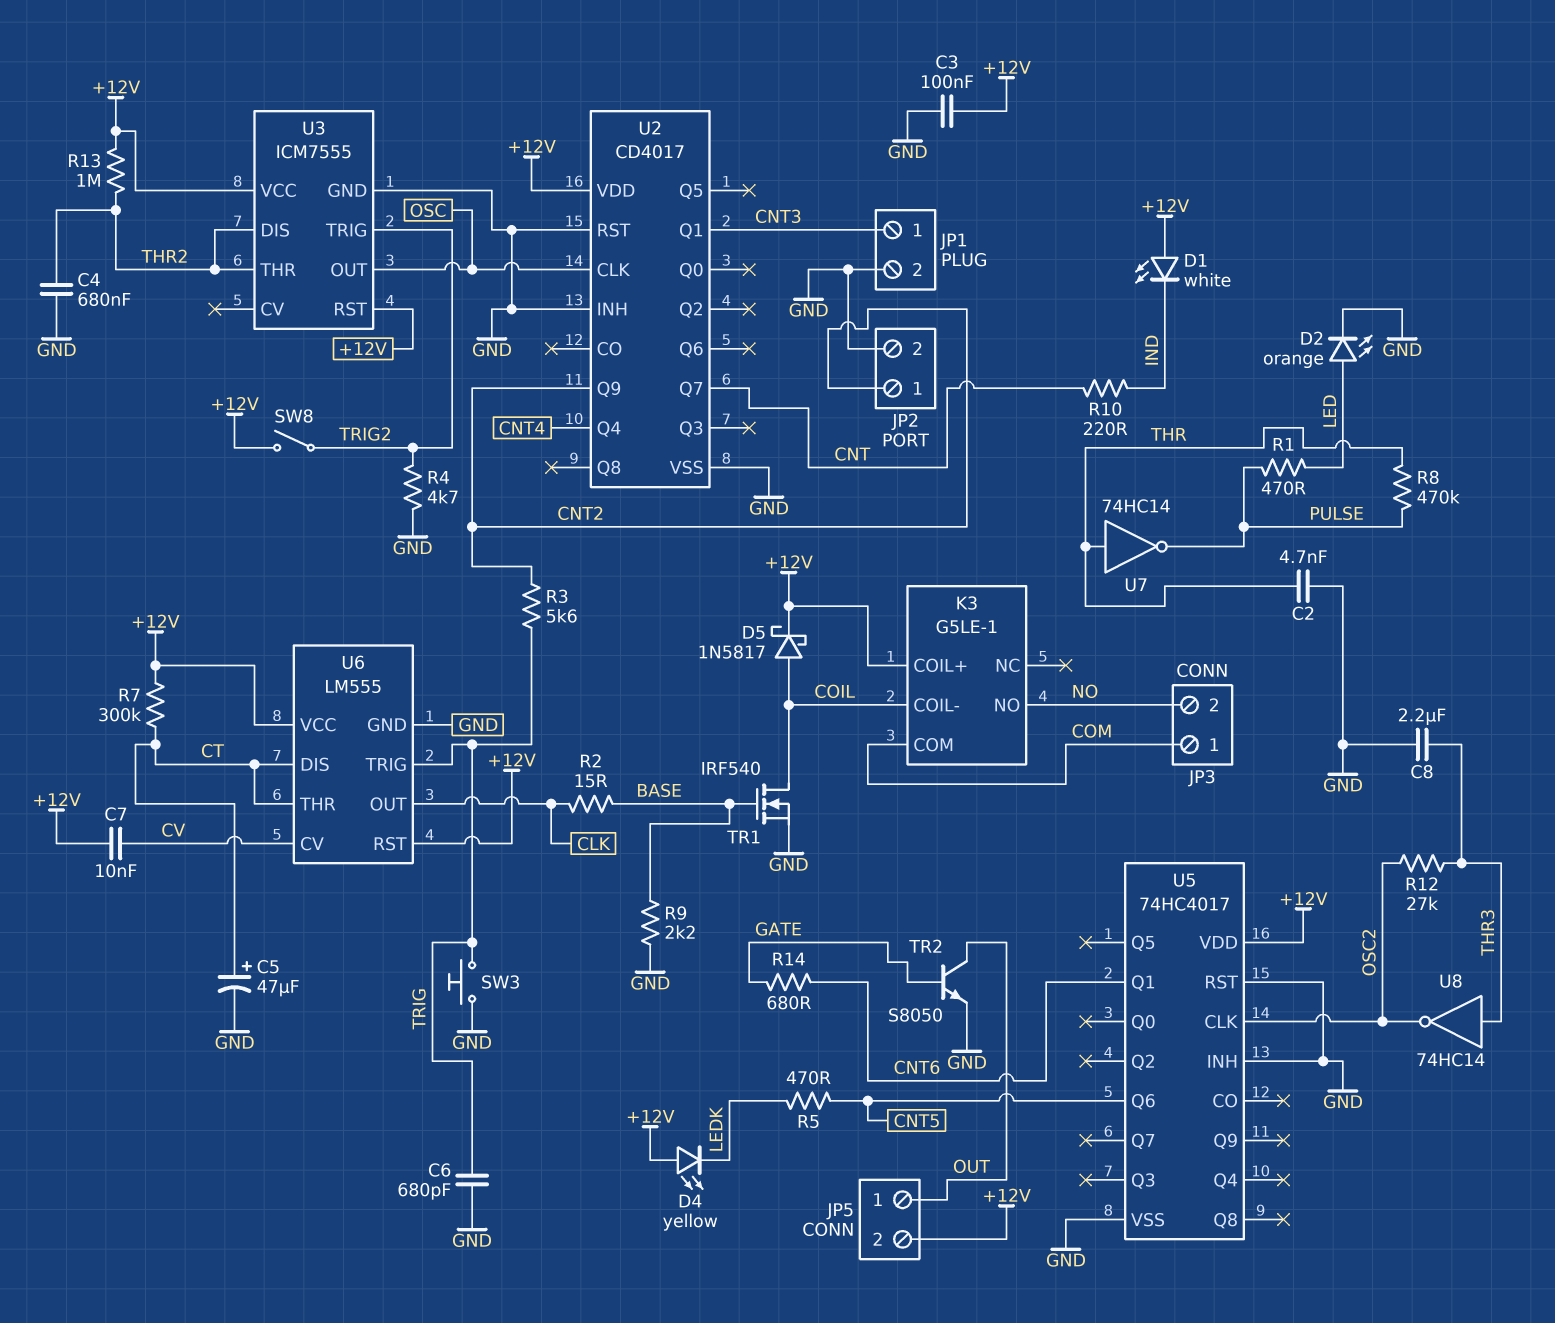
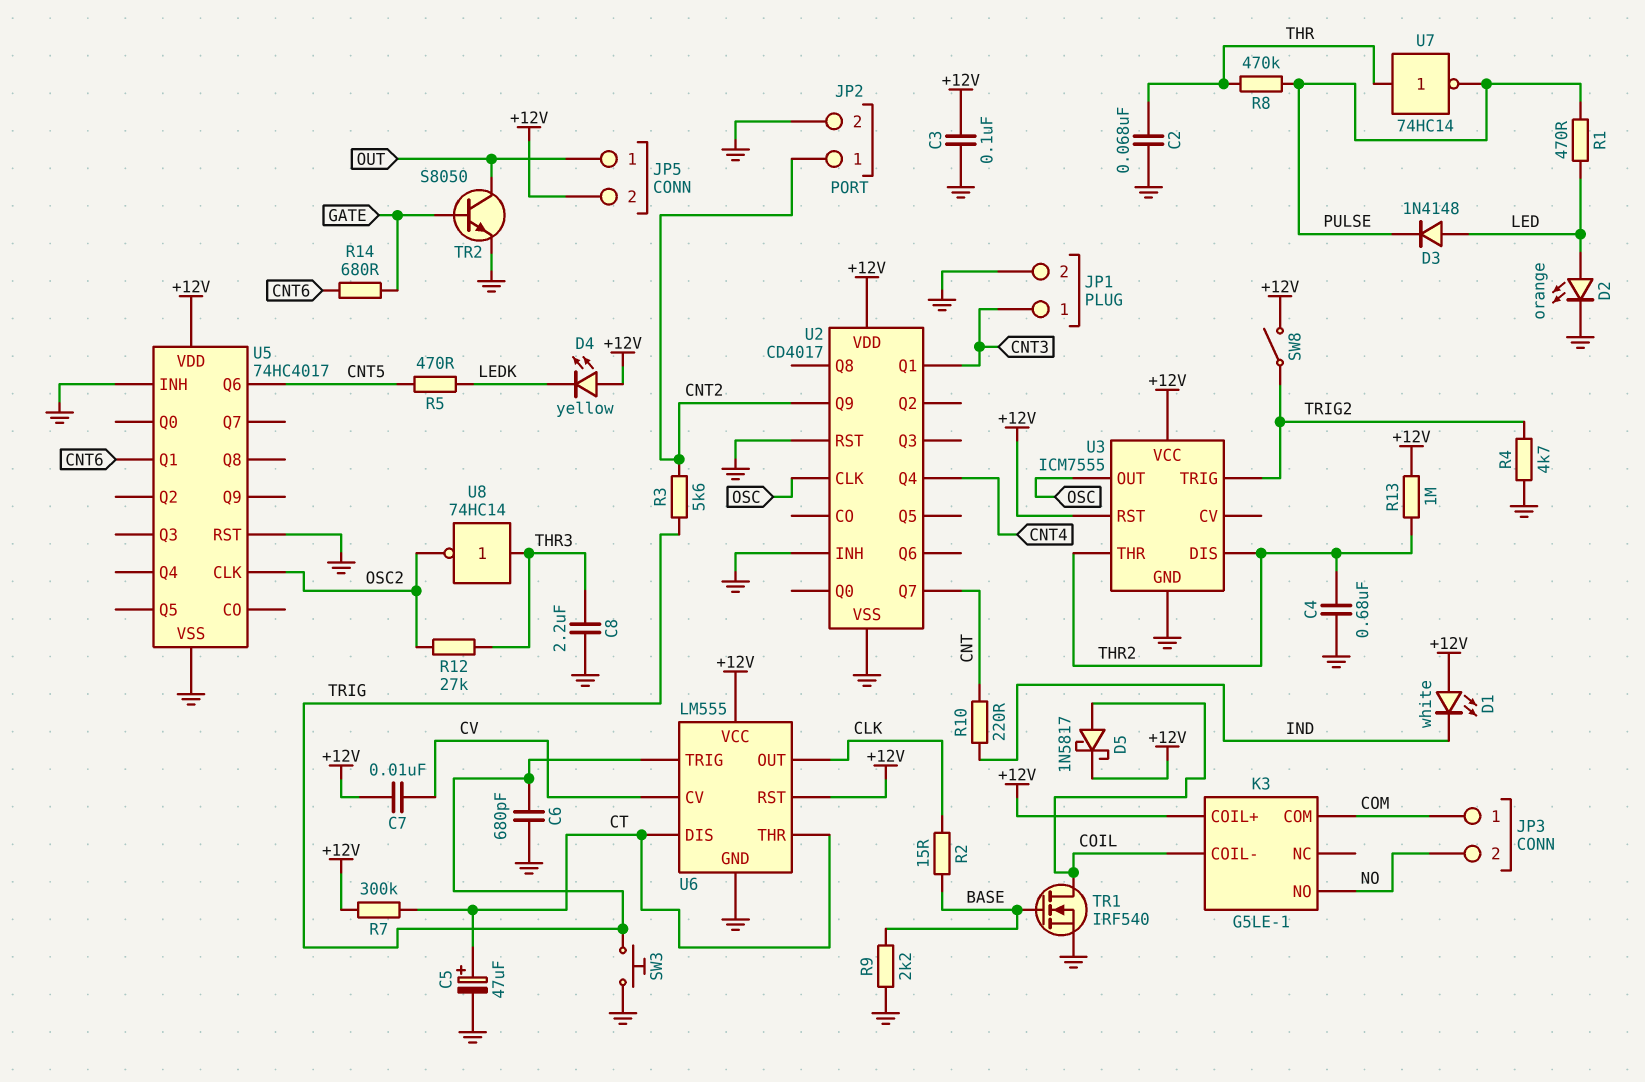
C2: 4.7nF (GND, THR) -> 68nF (GND, THR)
D3: none -> diode 1N4148 (A LED, K PULSE)

